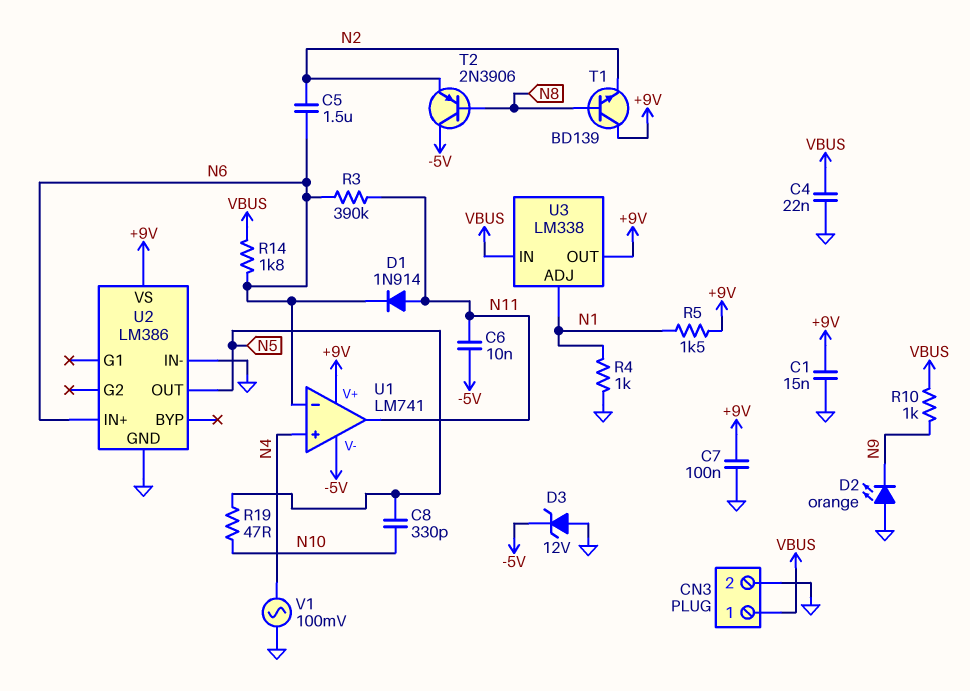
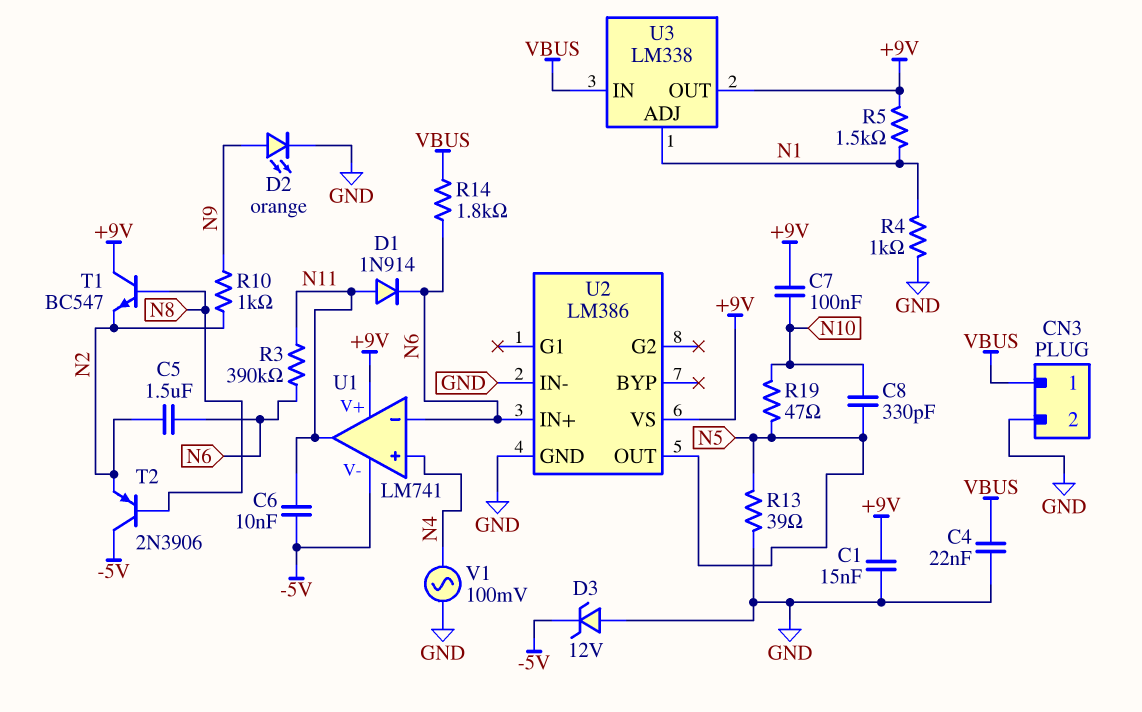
C7: 100nF (+9V, GND) -> 100nF (+9V, N10)
D2: LED orange (A GND, K N9) -> LED orange (A N9, K GND)
R10: 1k (N9, VBUS) -> 1k (N2, N9)
R13: none -> 39 (GND, N5)
T1: NPN BD139 (B N8, C +9V, E N2) -> NPN BC547 (B N8, C +9V, E N2)

